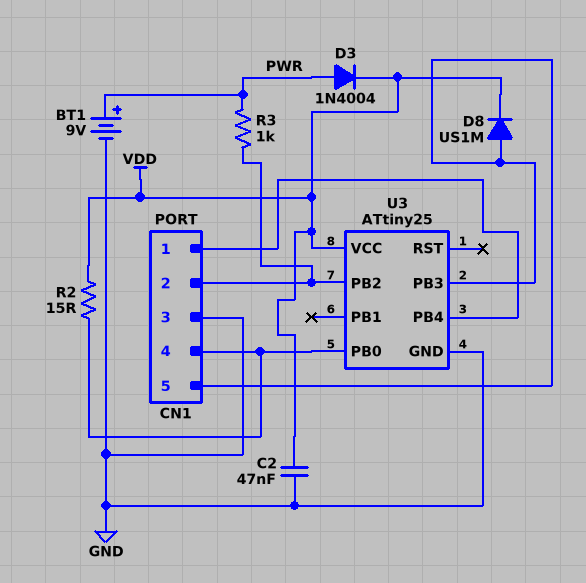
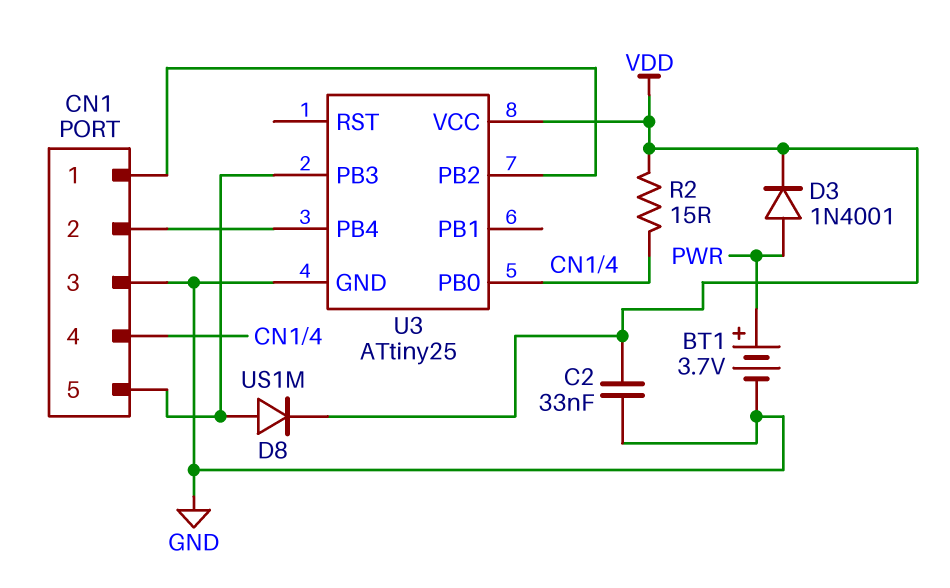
BT1: 9V (plus PWR, minus GND) -> 3.7V (plus PWR, minus GND)
C2: 47nF (GND, VDD) -> 33nF (GND, VDD)
D3: diode 1N4004 (A PWR, K VDD) -> diode 1N4001 (A PWR, K VDD)
R3: 1k (CN1/2, PWR) -> none
U3 pin PB2: CN1/2 -> CN1/1
U3 pin PB4: CN1/1 -> CN1/2

